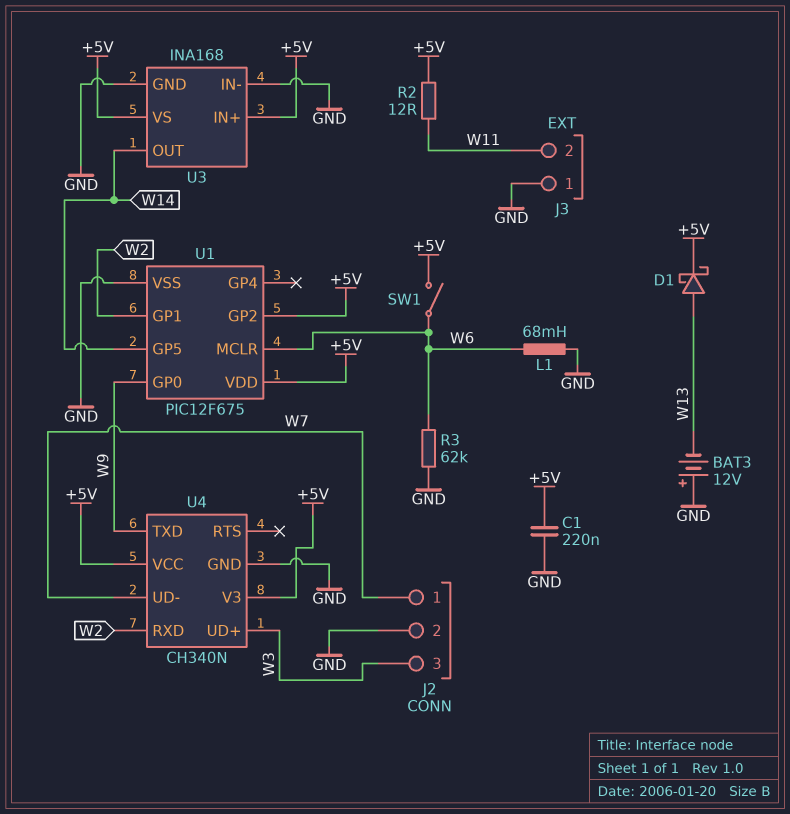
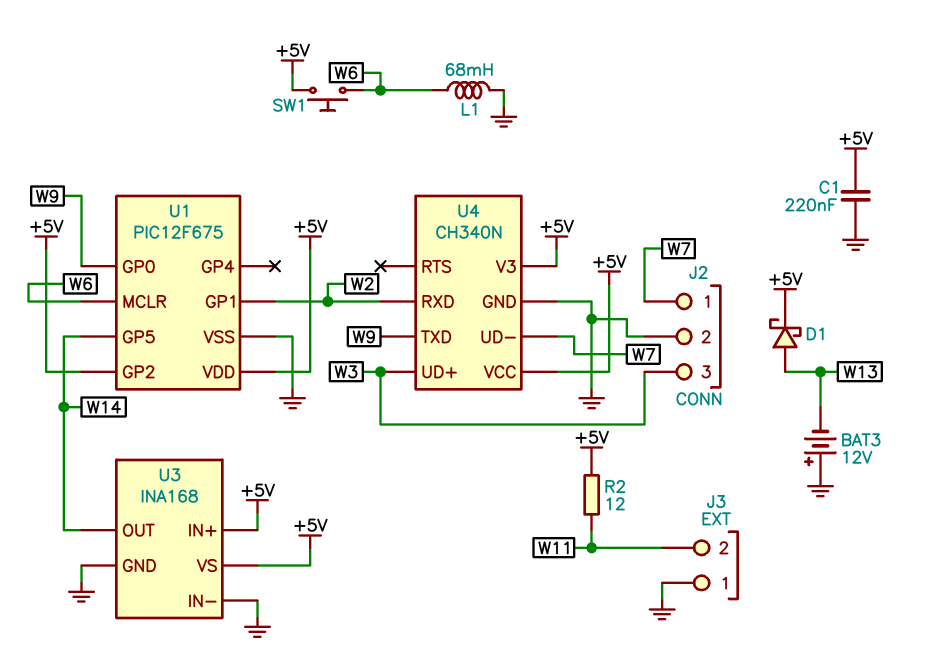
R3: 62k (GND, W6) -> none
SW1: switch (+5V, W6) -> button (+5V, W6)

